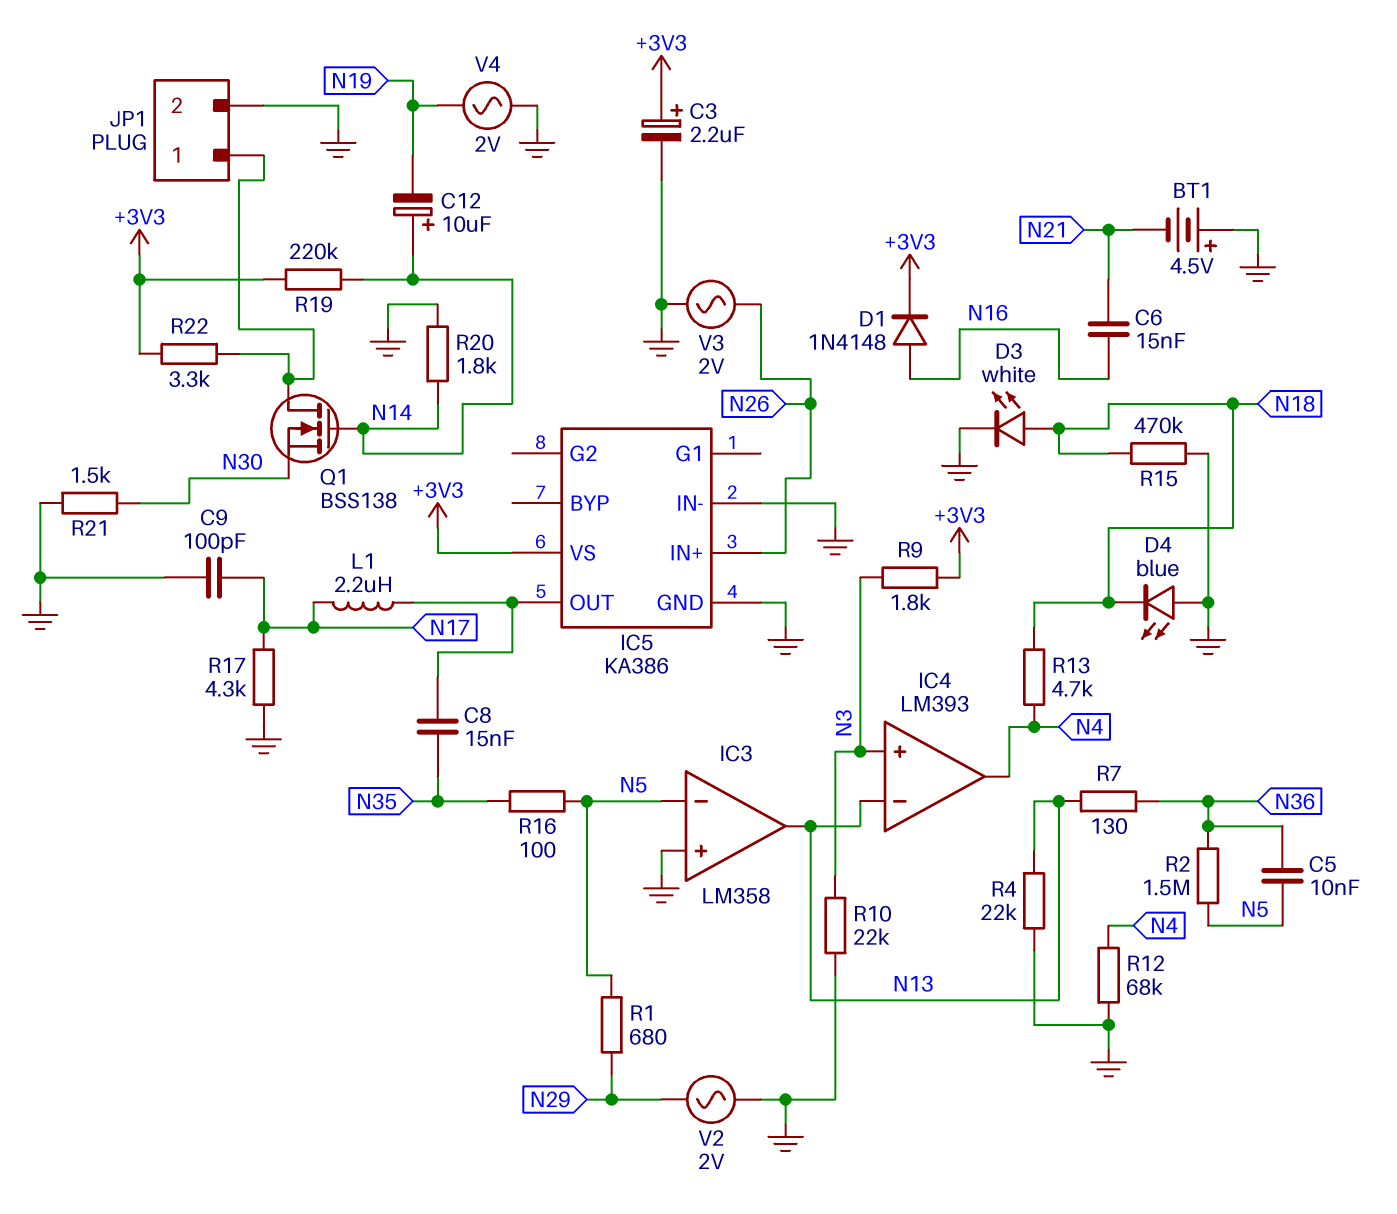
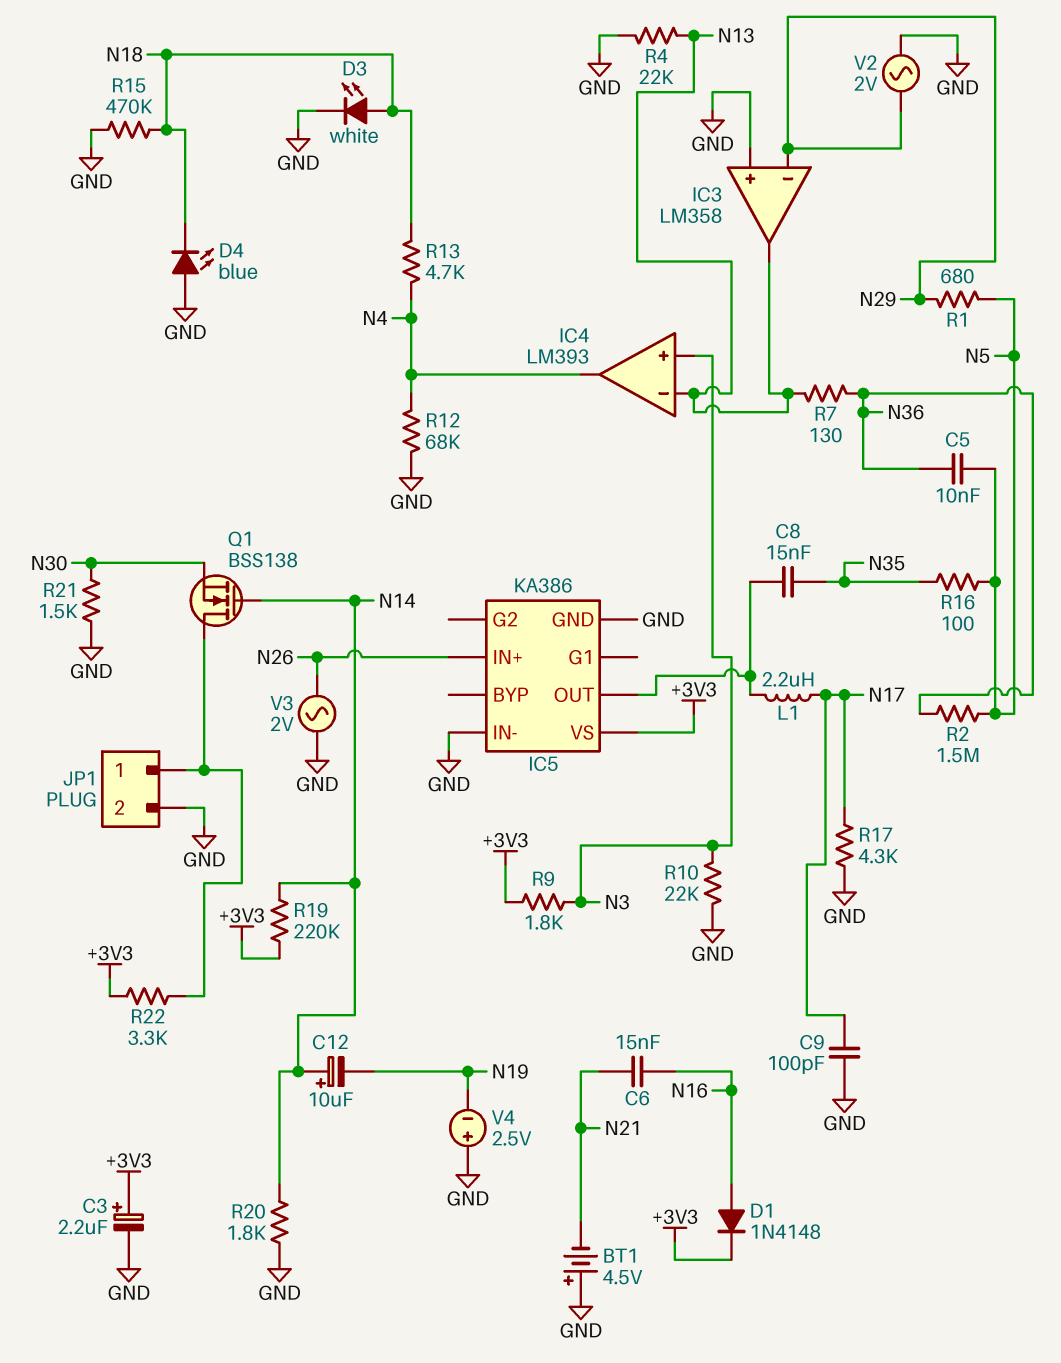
IC3 pin in-: N5 -> N29
V4: AC 2V (GND, N19) -> 2.5V (plus GND, minus N19)

